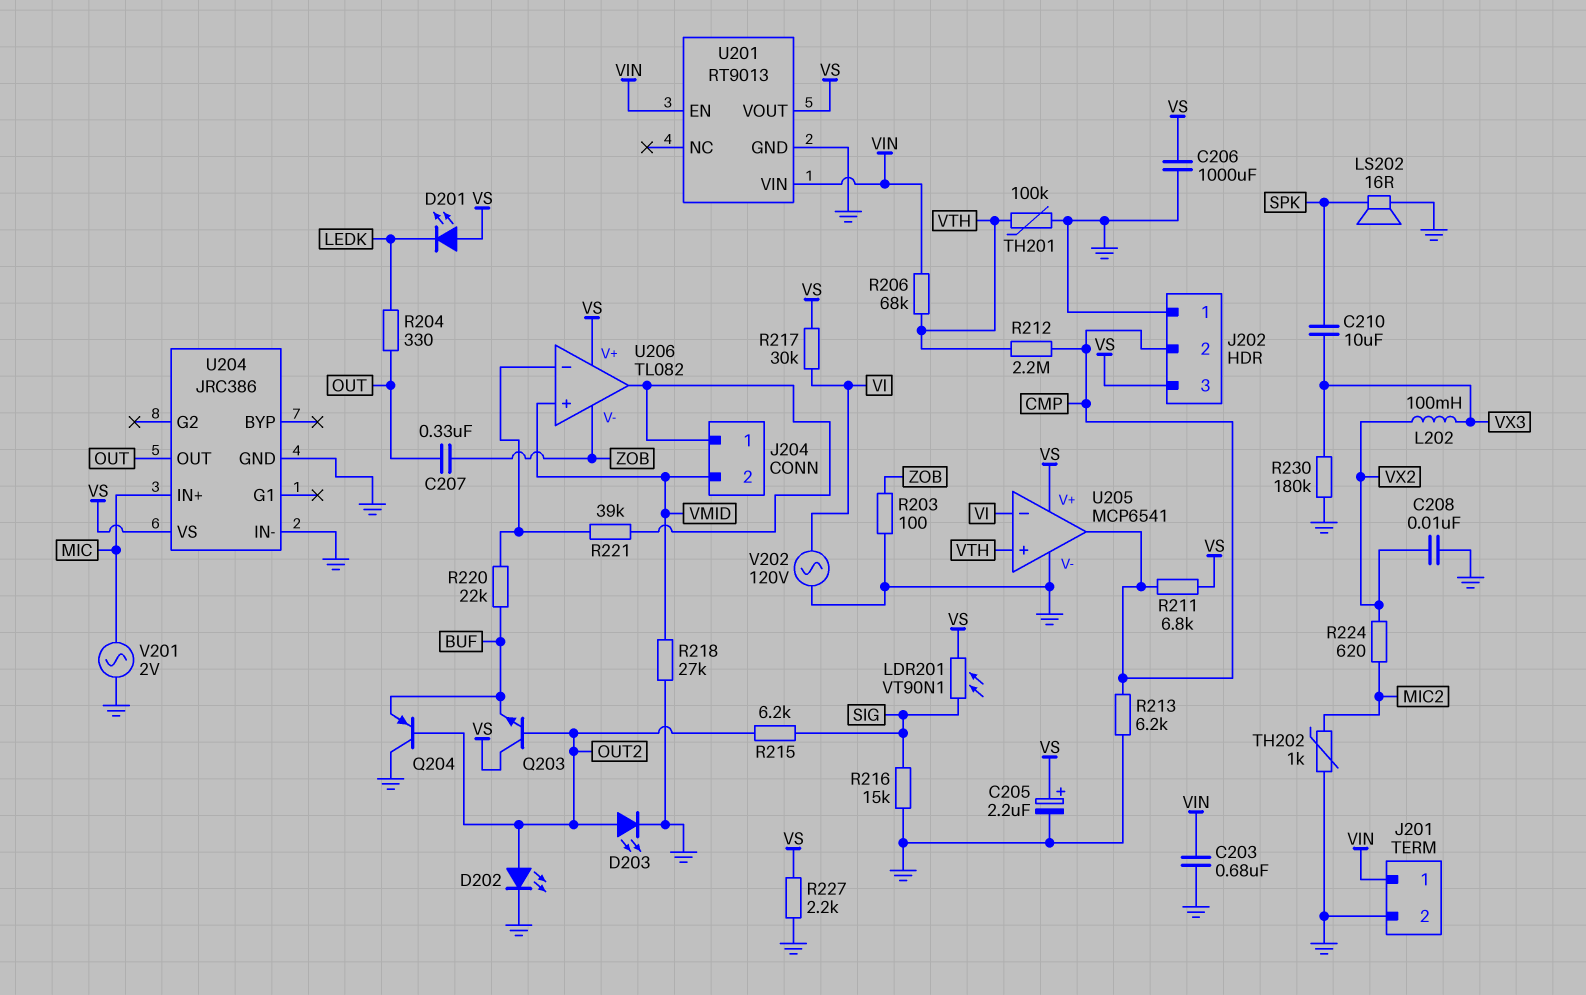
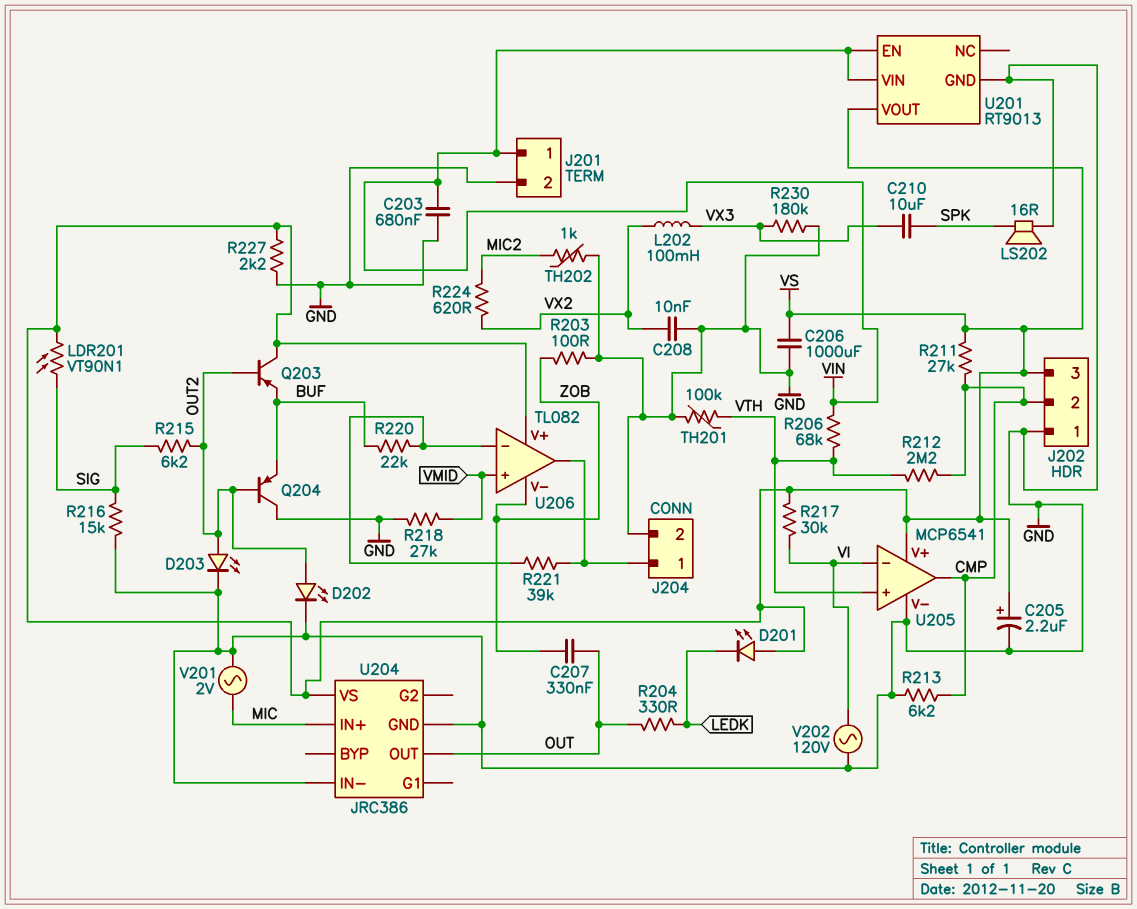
J204 pin 2: VMID -> GND
Q203: NPN (B OUT2, C VS, E BUF) -> PNP (B OUT2, C VS, E BUF)
R211: 6.8k (CMP, VS) -> 27k (CMP, VS)

